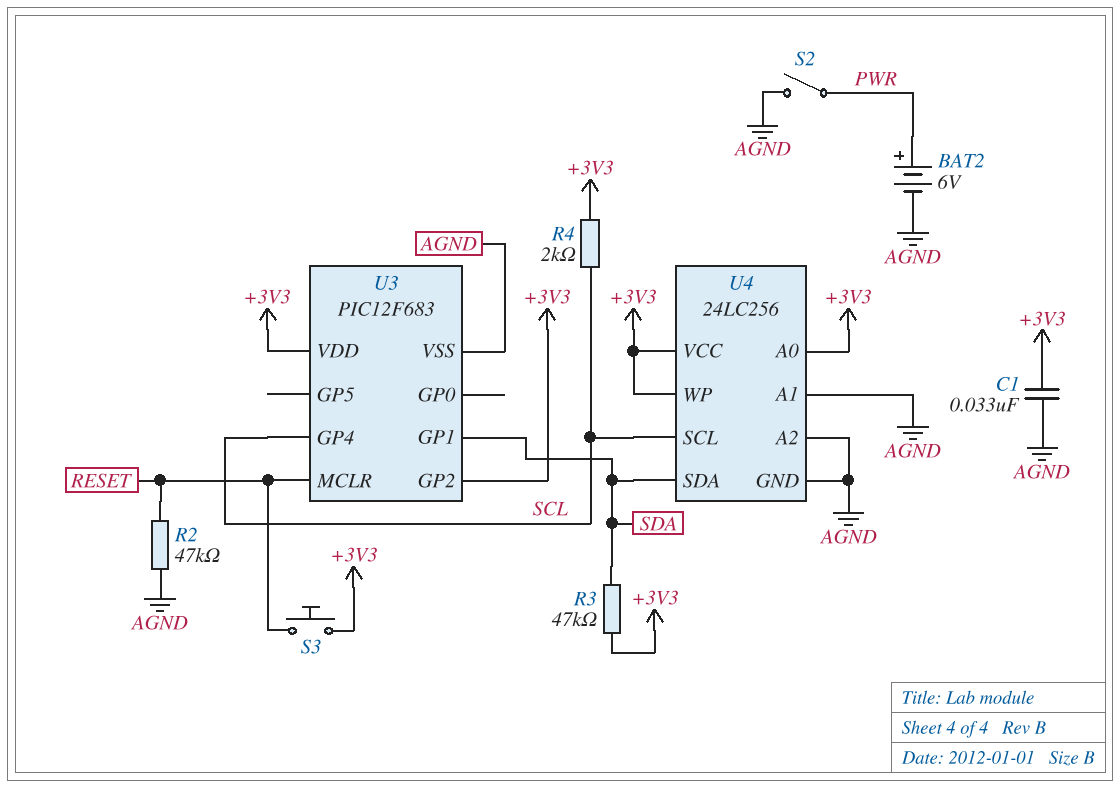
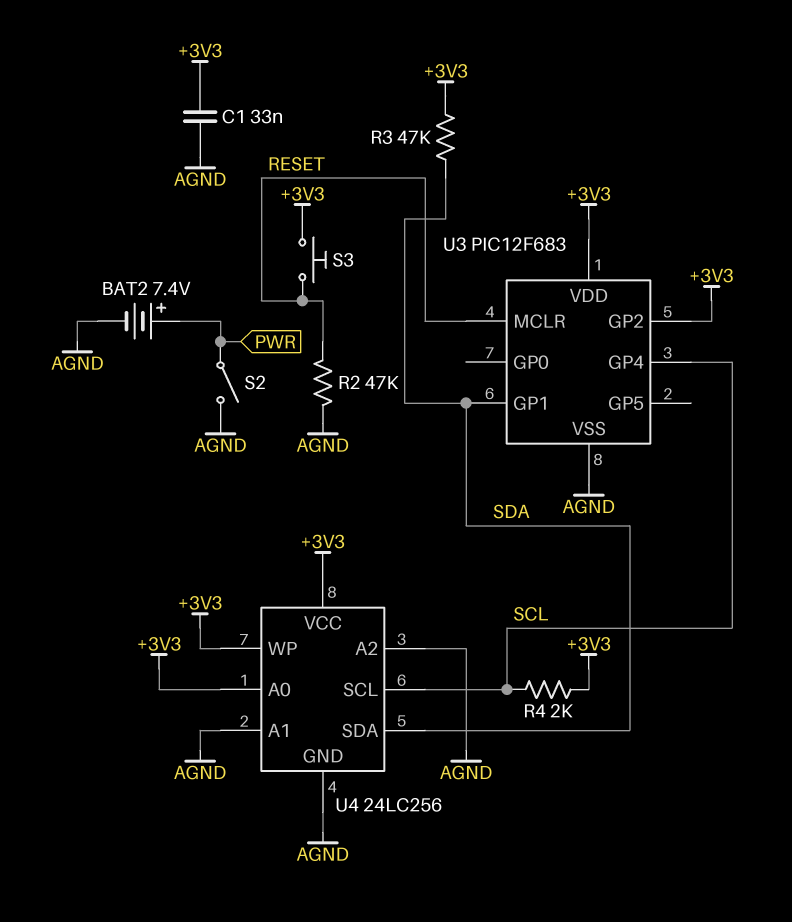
BAT2: 6V (plus PWR, minus AGND) -> 7.4V (plus PWR, minus AGND)

